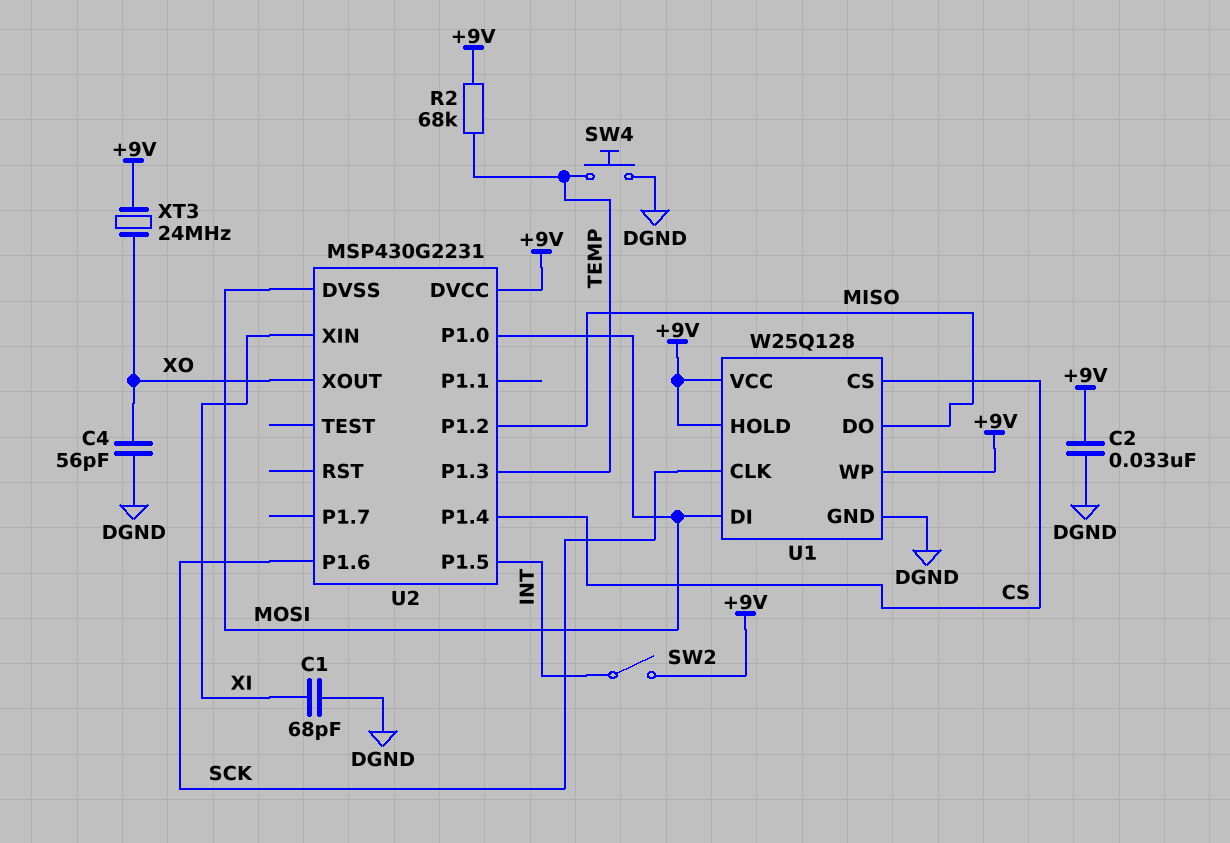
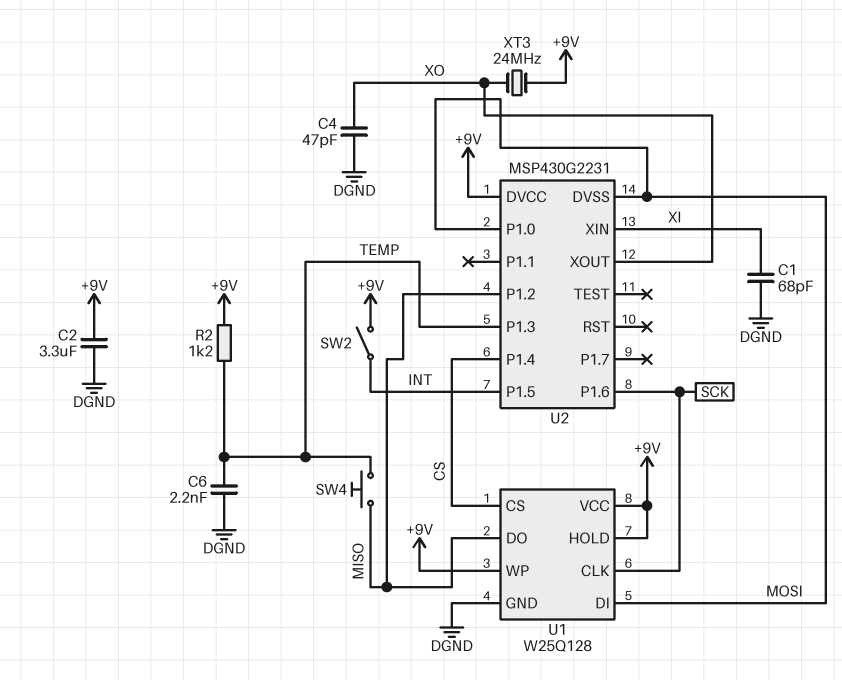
C2: 33nF (+9V, DGND) -> 3.3uF (+9V, DGND)
C4: 56pF (DGND, XO) -> 47pF (DGND, XO)
C6: none -> 2.2nF (DGND, TEMP)
R2: 68k (+9V, TEMP) -> 1.2k (+9V, TEMP)
SW4: button (DGND, TEMP) -> button (MISO, TEMP)

